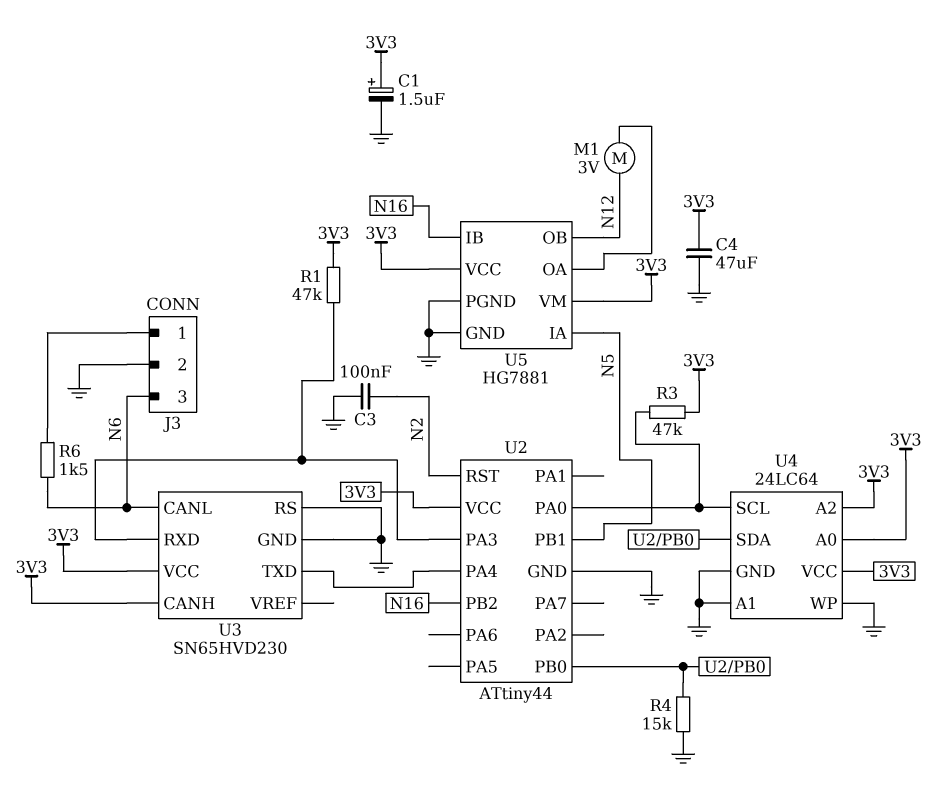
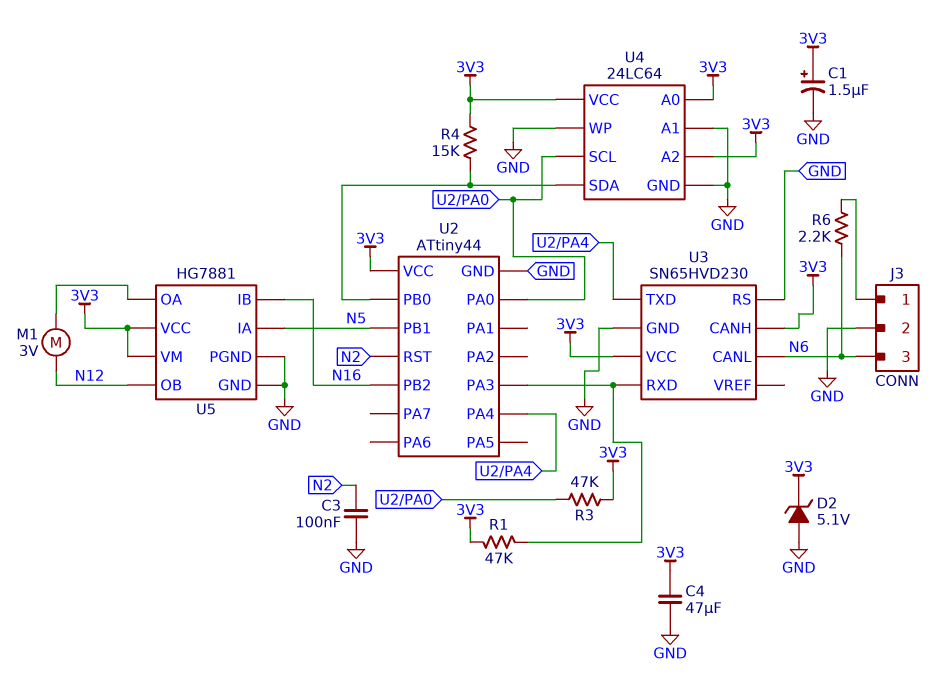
D2: none -> zener 5.1V (A GND, K 3V3)
R4: 15k (GND, U2/PB0) -> 15k (3V3, U2/PB0)
R6: 1.5k (J3/1, N6) -> 2.2k (J3/1, N6)

